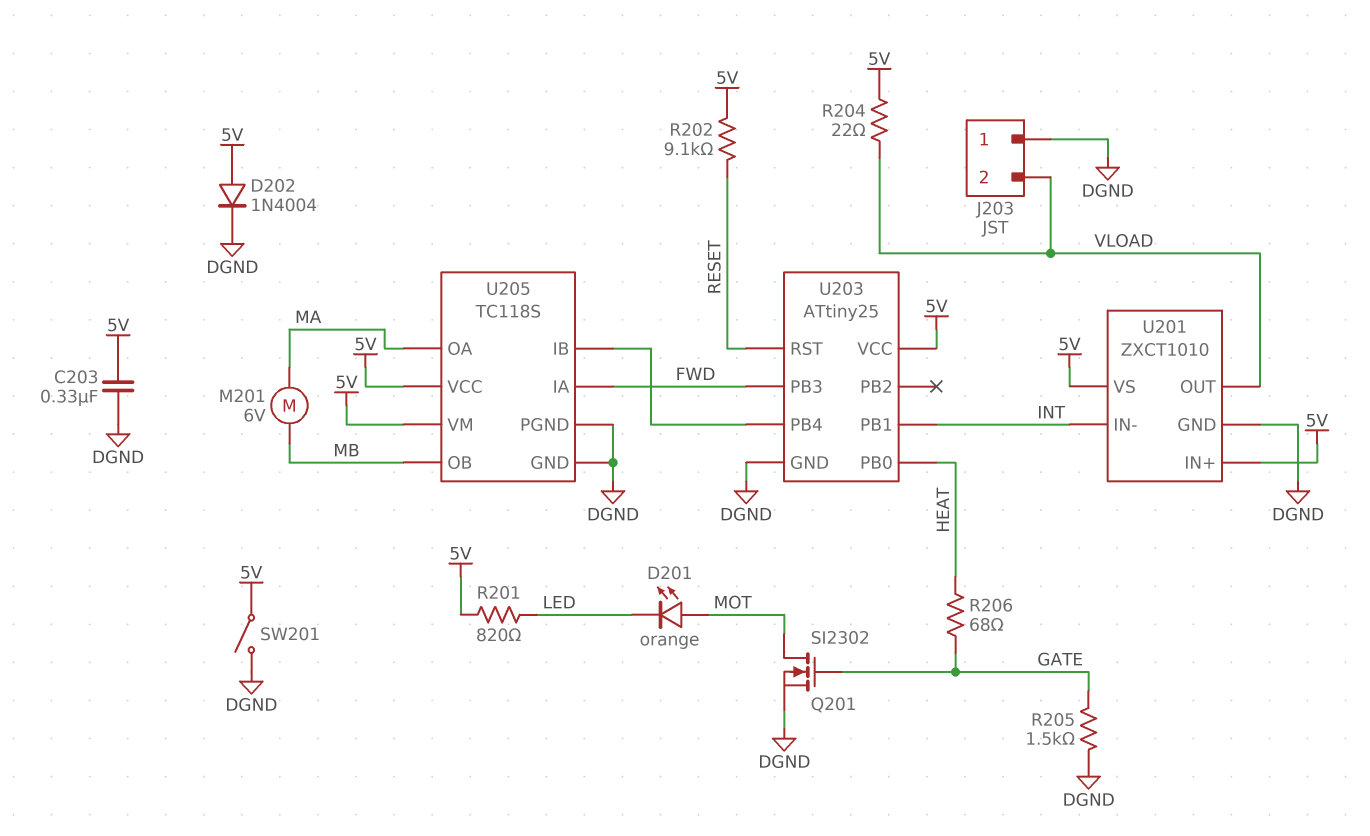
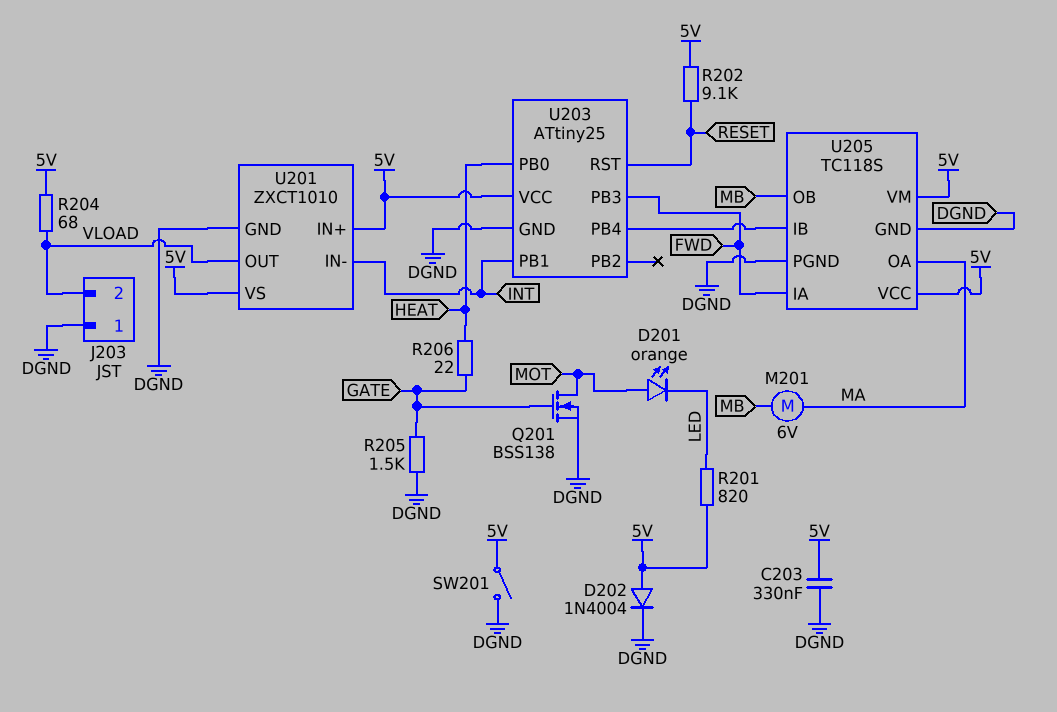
Q201: NMOS SI2302 (G GATE, D MOT, S DGND) -> NMOS BSS138 (G GATE, D MOT, S DGND)
R204: 22 (5V, VLOAD) -> 68 (5V, VLOAD)
R206: 68 (GATE, HEAT) -> 22 (GATE, HEAT)

